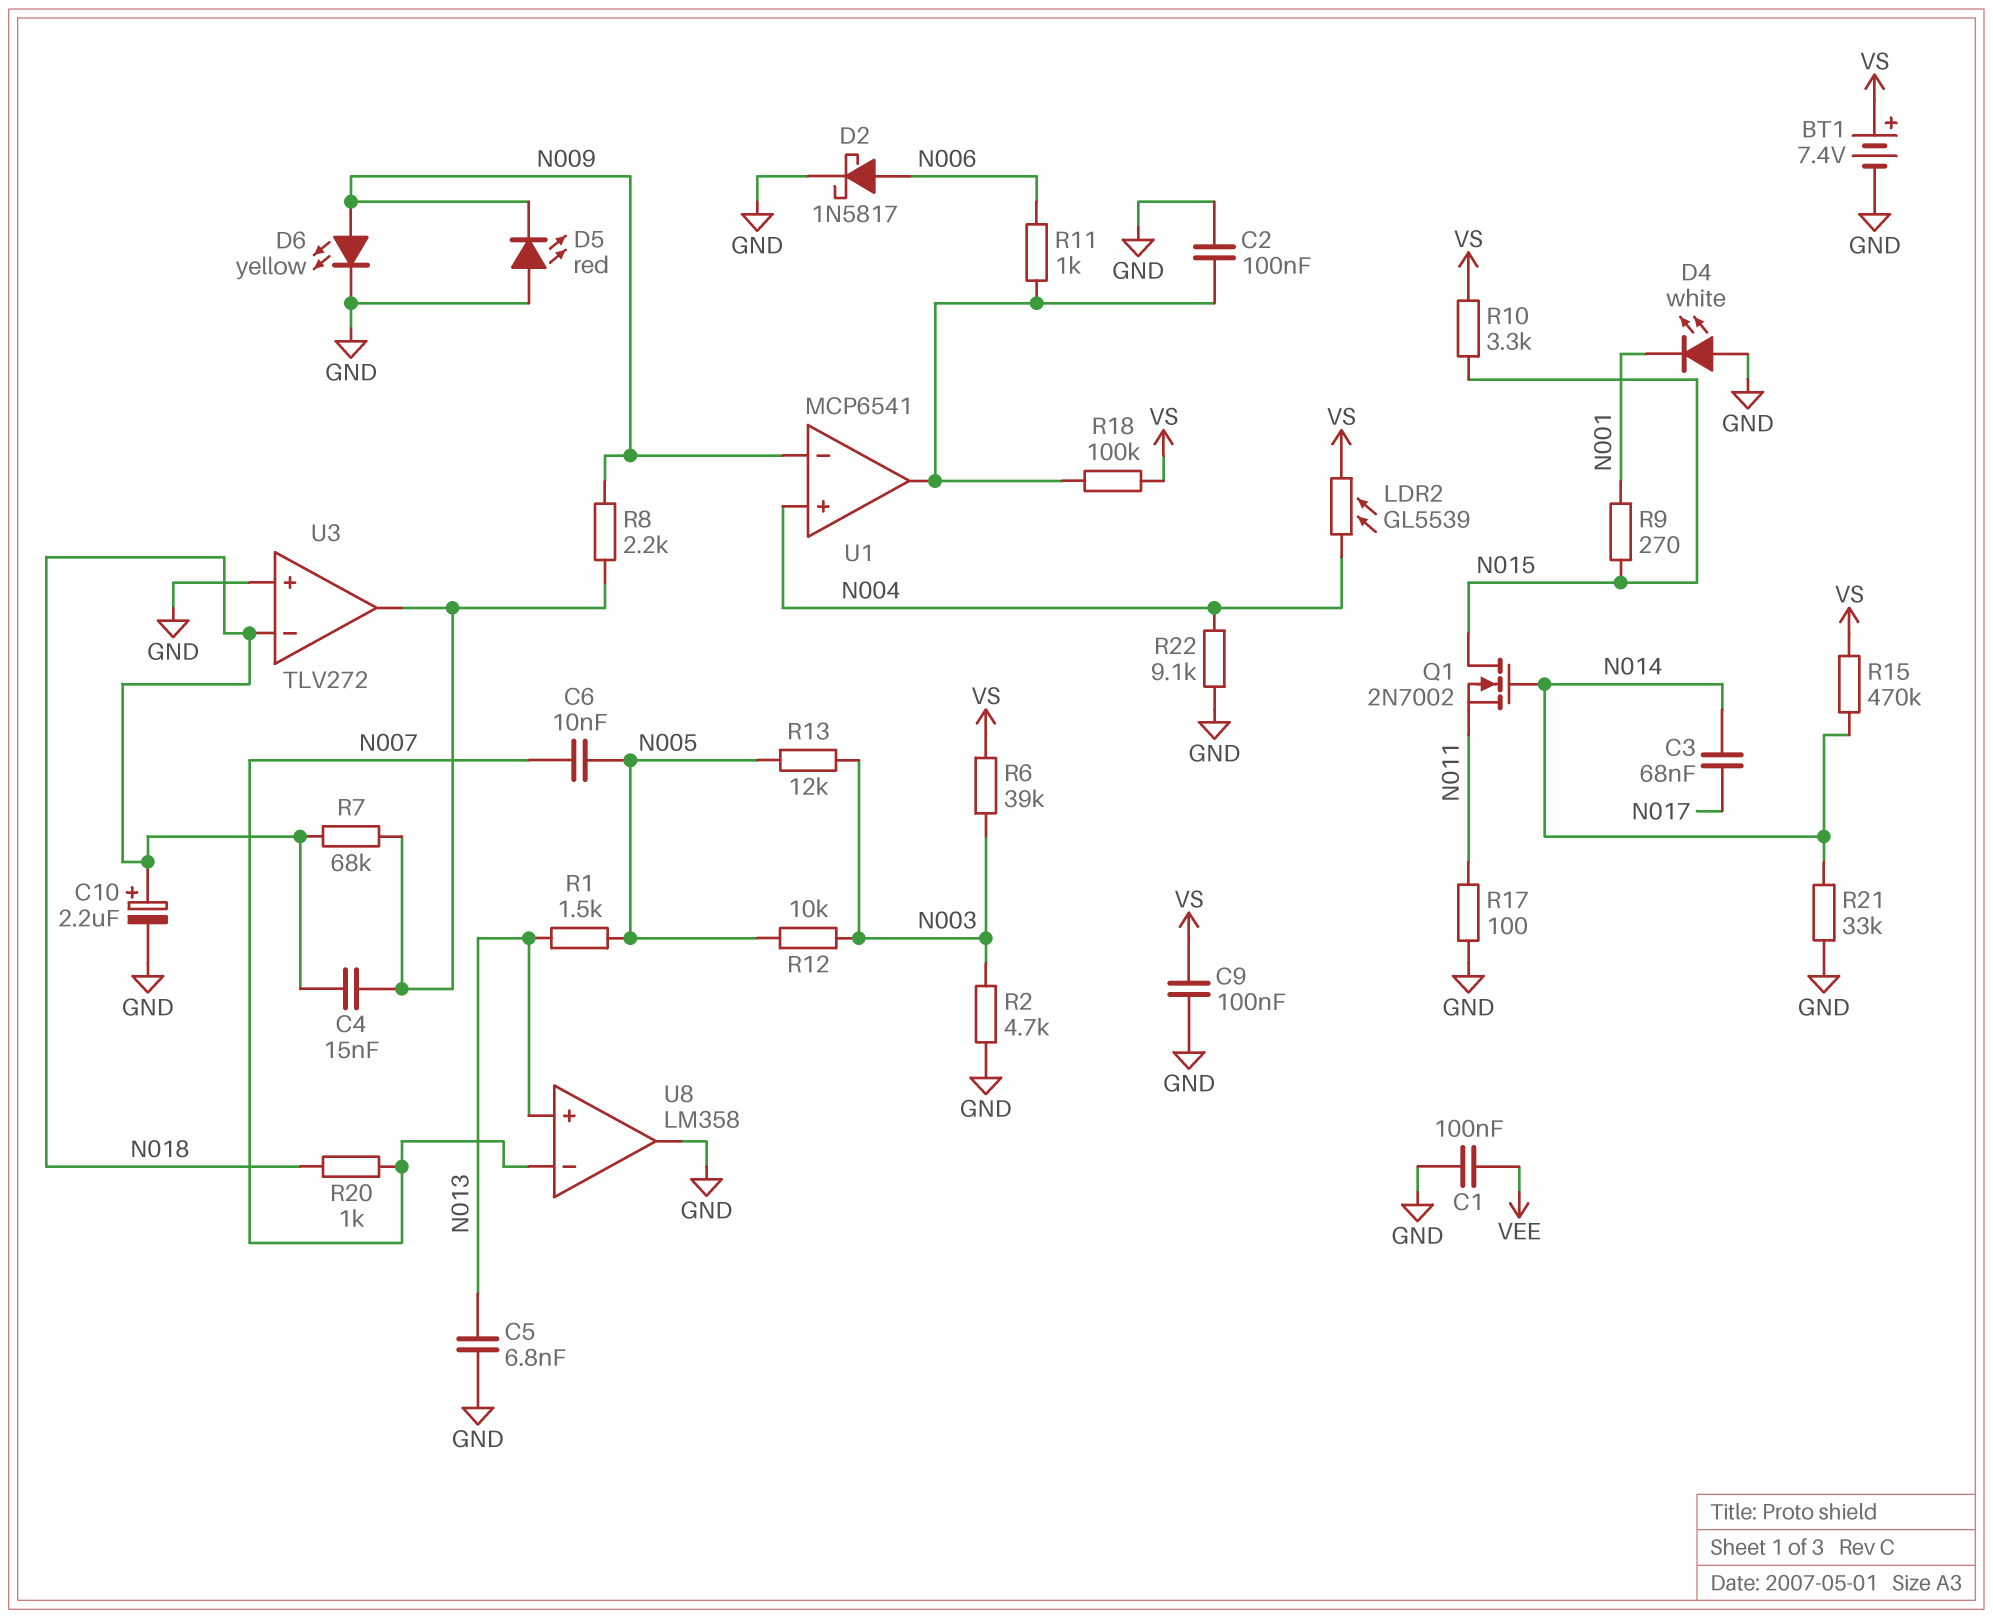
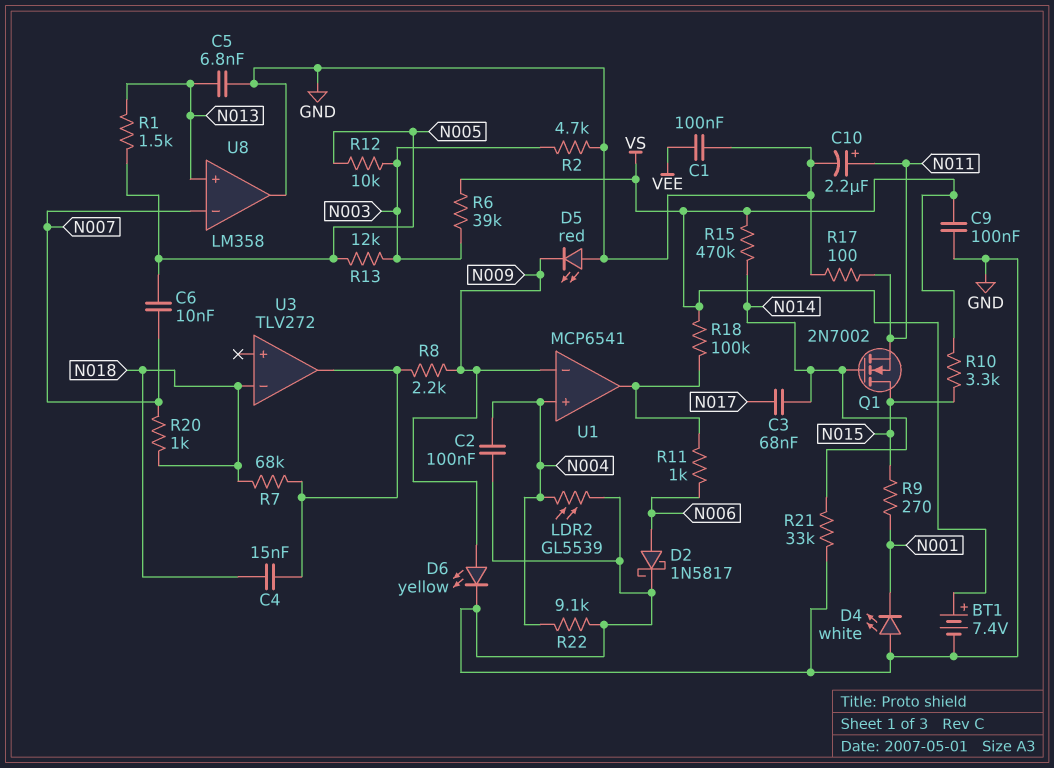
C2: 100nF (GND, U1/out) -> 100nF (GND, N004)
C10: 2.2uF (plus N018, minus GND) -> 2.2uF (plus N011, minus GND)
LDR2: GL5539 (N004, VS) -> GL5539 (GND, N004)
U3 pin in+: GND -> none

